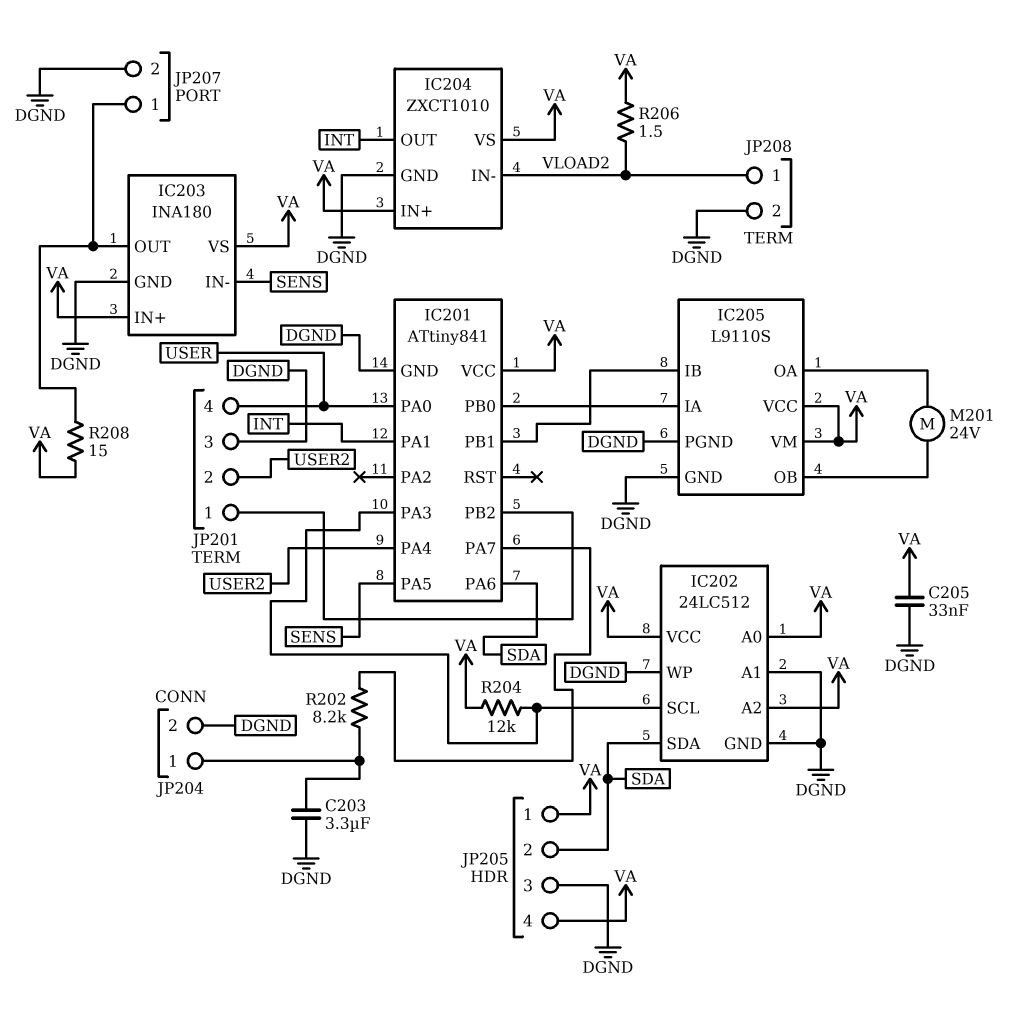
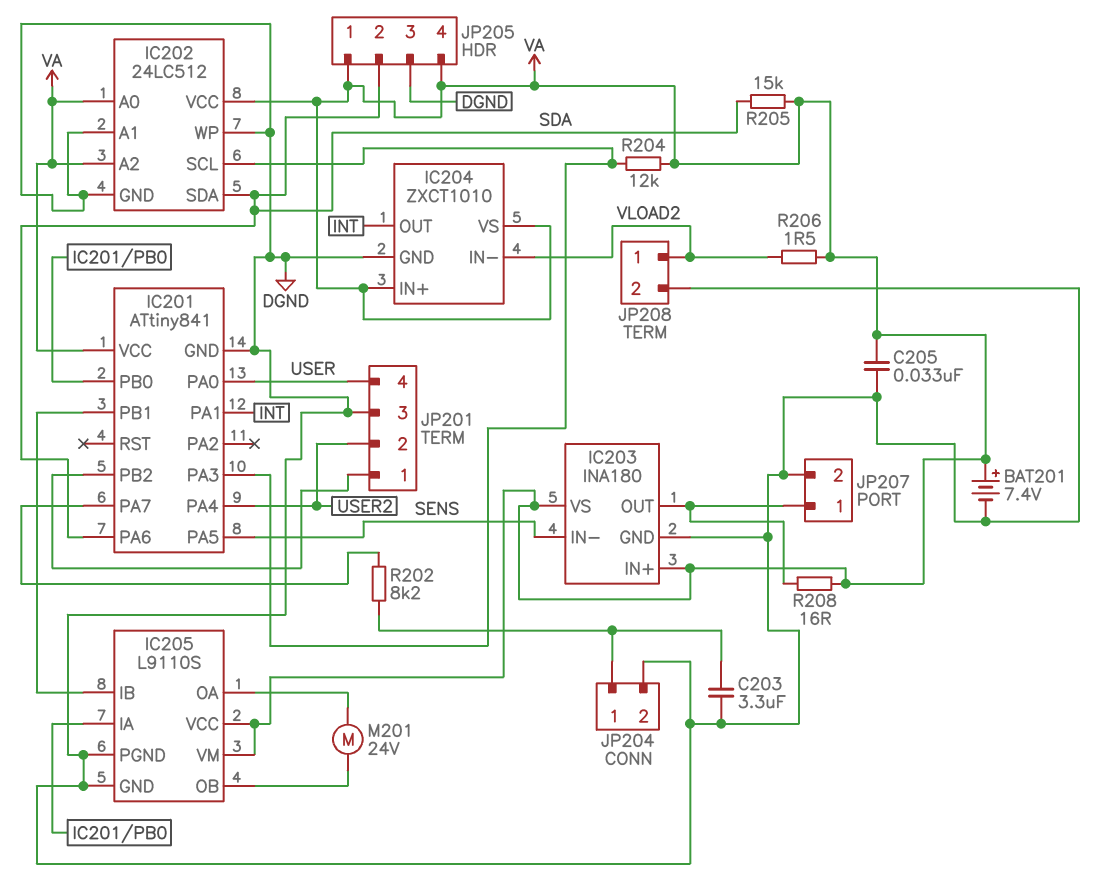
BAT201: none -> 7.4V (plus VA, minus DGND)
R205: none -> 15k (SDA, VA)
R208: 15 (IC203/OUT, VA) -> 16 (IC203/OUT, VA)

